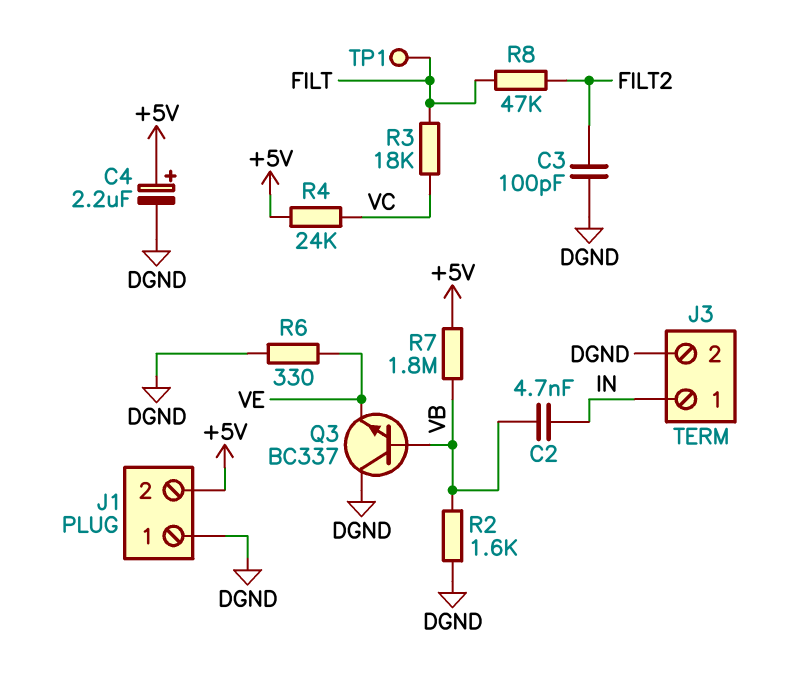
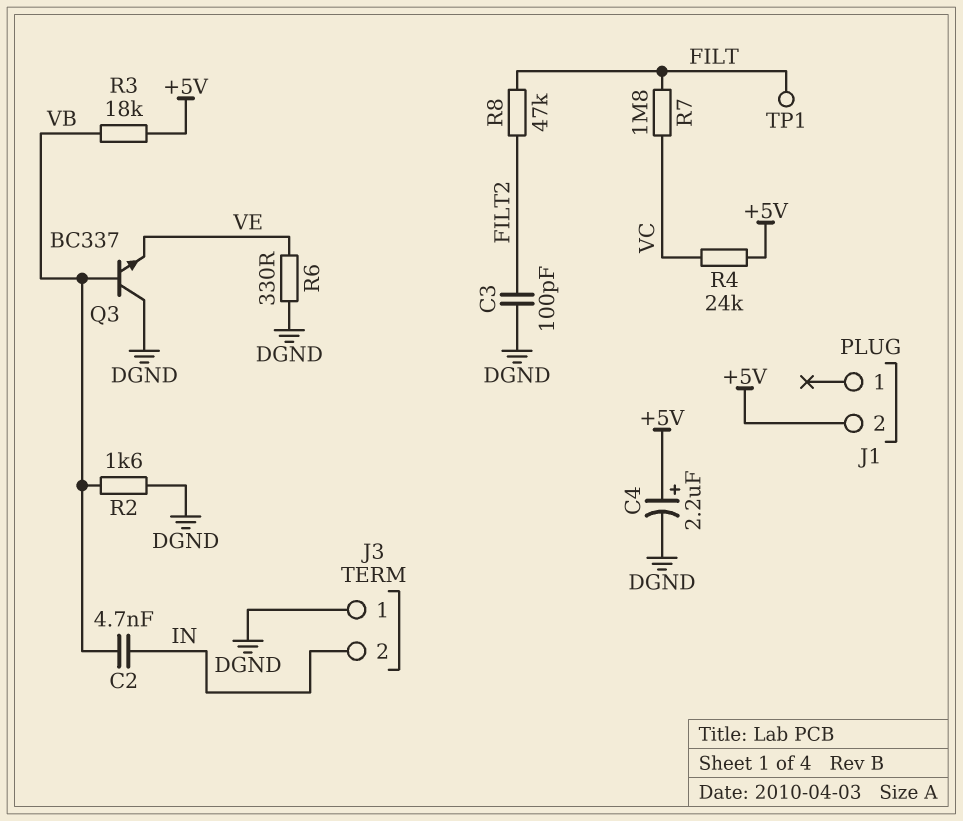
J1 pin 1: DGND -> none
J3 pin 1: IN -> DGND
J3 pin 2: DGND -> IN
R3: 18k (FILT, VC) -> 18k (+5V, VB)
R7: 1.8M (+5V, VB) -> 1.8M (FILT, VC)

